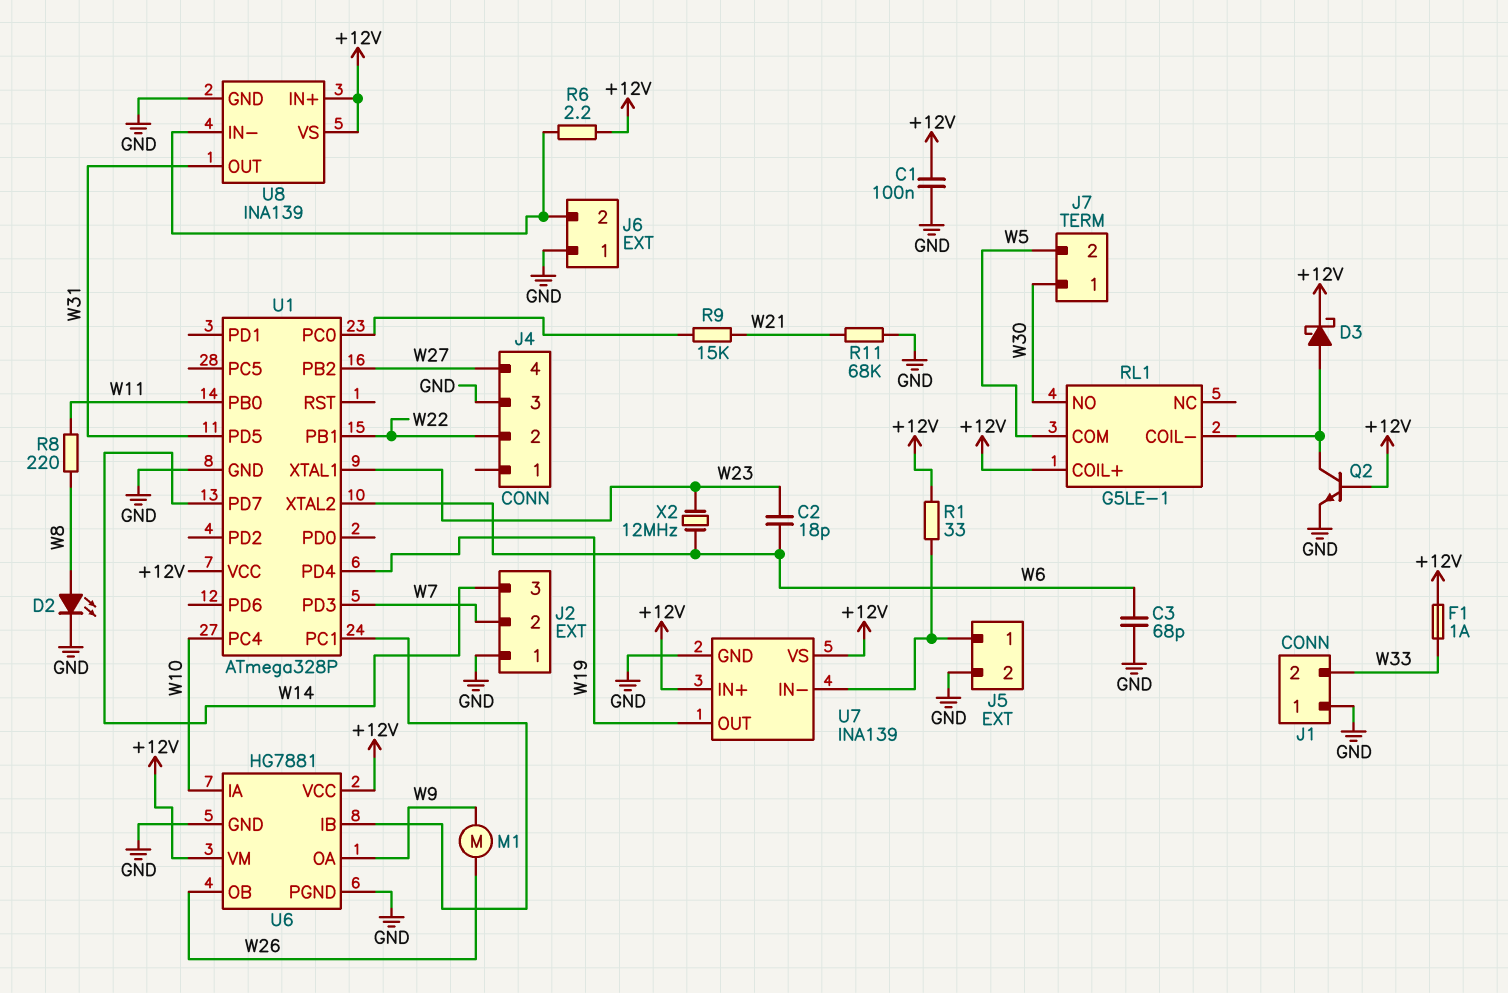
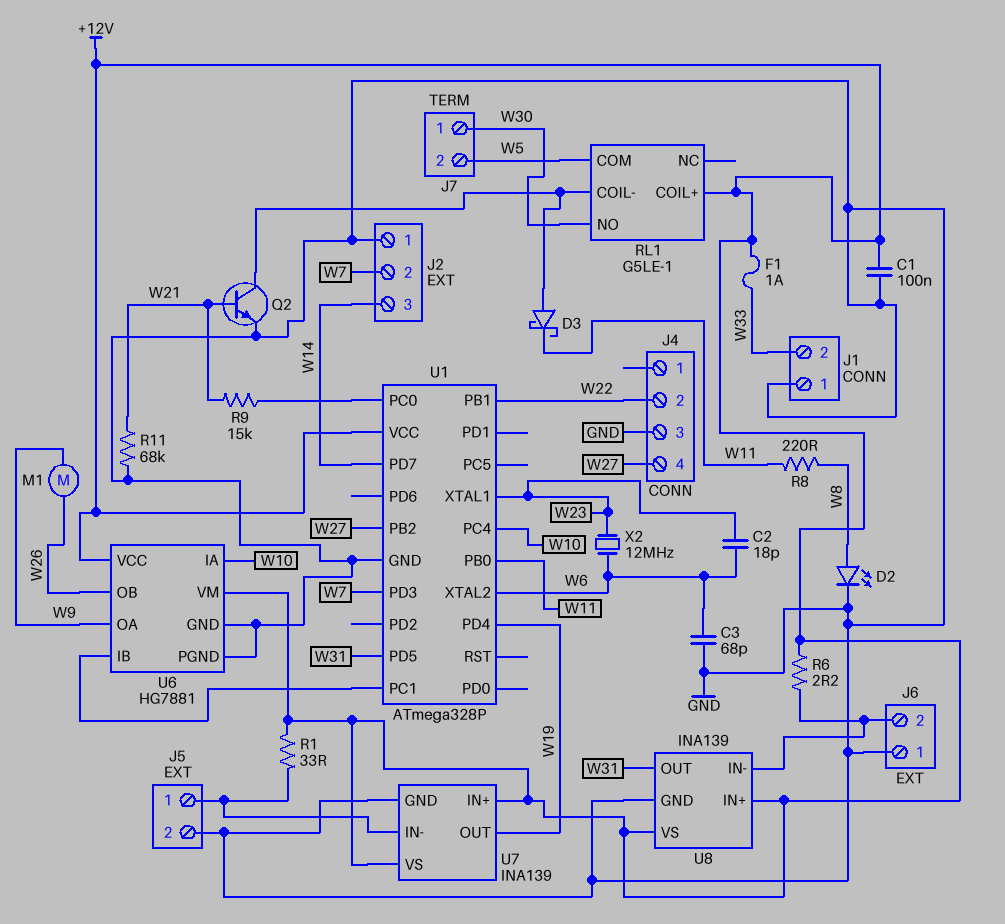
D3: schottky (A RL1/COIL-, K +12V) -> schottky (A RL1/COIL-, K W11)
Q2: NPN (B +12V, C RL1/COIL-, E GND) -> NPN (B W21, C RL1/COIL-, E GND)

